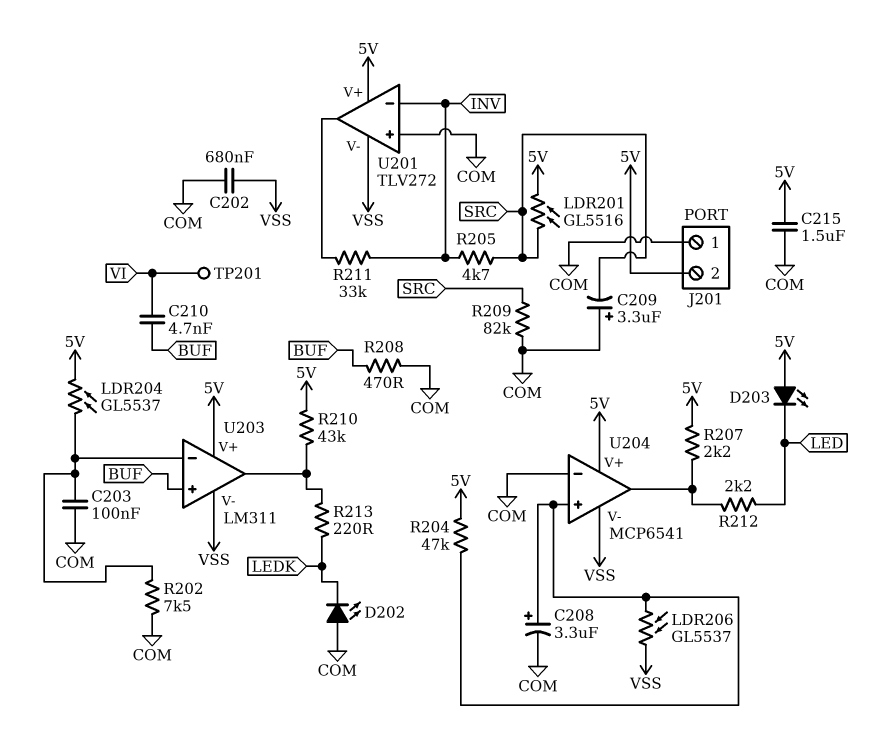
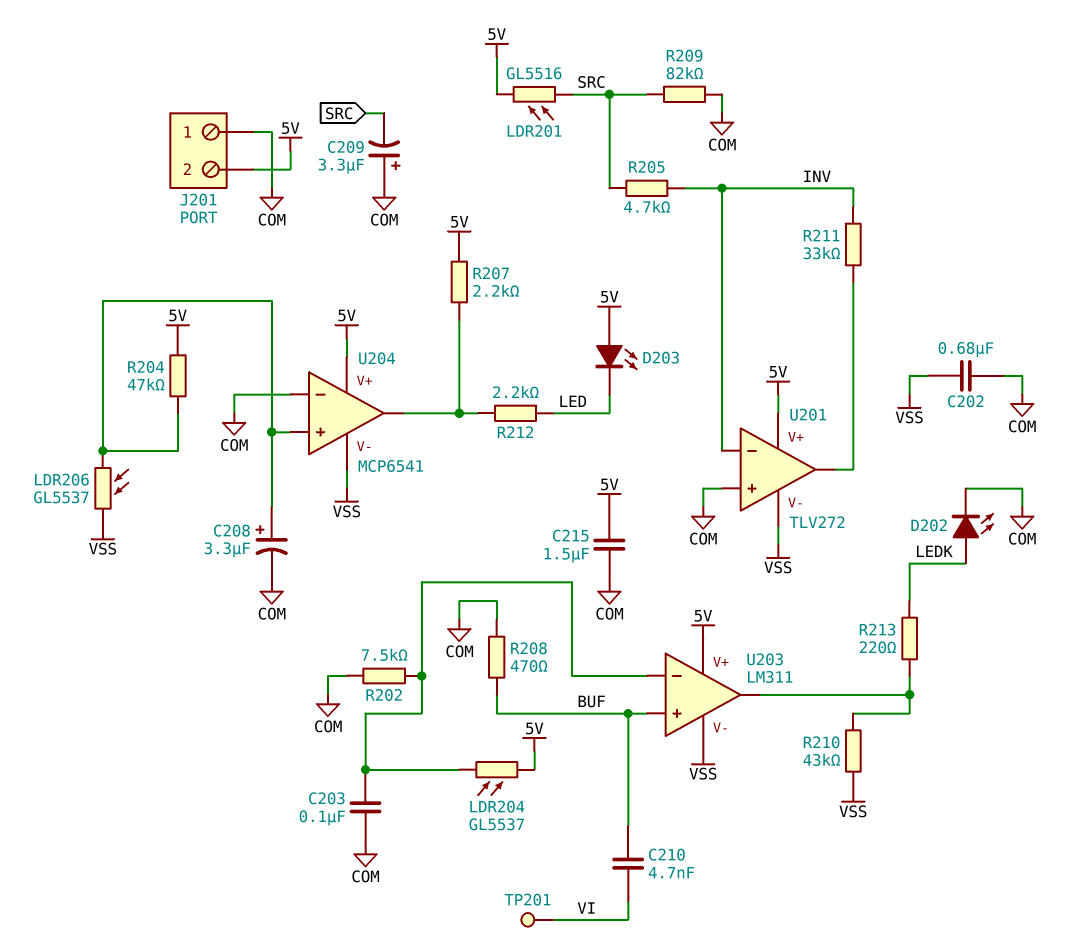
D202: LED (A COM, K LEDK) -> LED (A LEDK, K COM)
R210: 43k (5V, U203/out) -> 43k (U203/out, VSS)

